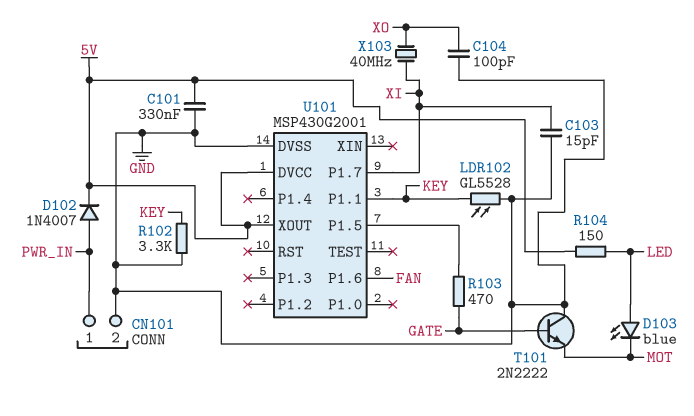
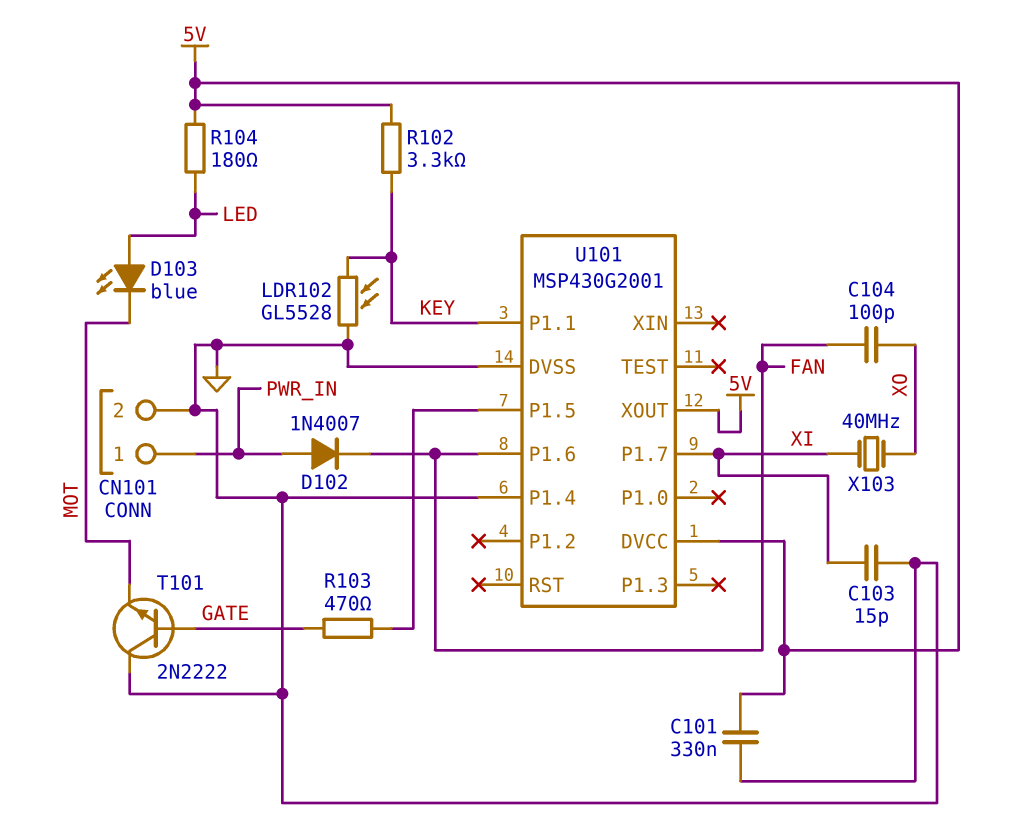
C104: 100pF (GND, XO) -> 100pF (FAN, XO)
D102: diode 1N4007 (A PWR_IN, K 5V) -> diode 1N4007 (A PWR_IN, K FAN)
R102: 3.3k (GND, KEY) -> 3.3k (5V, KEY)
R104: 150 (5V, LED) -> 180 (5V, LED)
U101 pin P1.4: none -> GND

